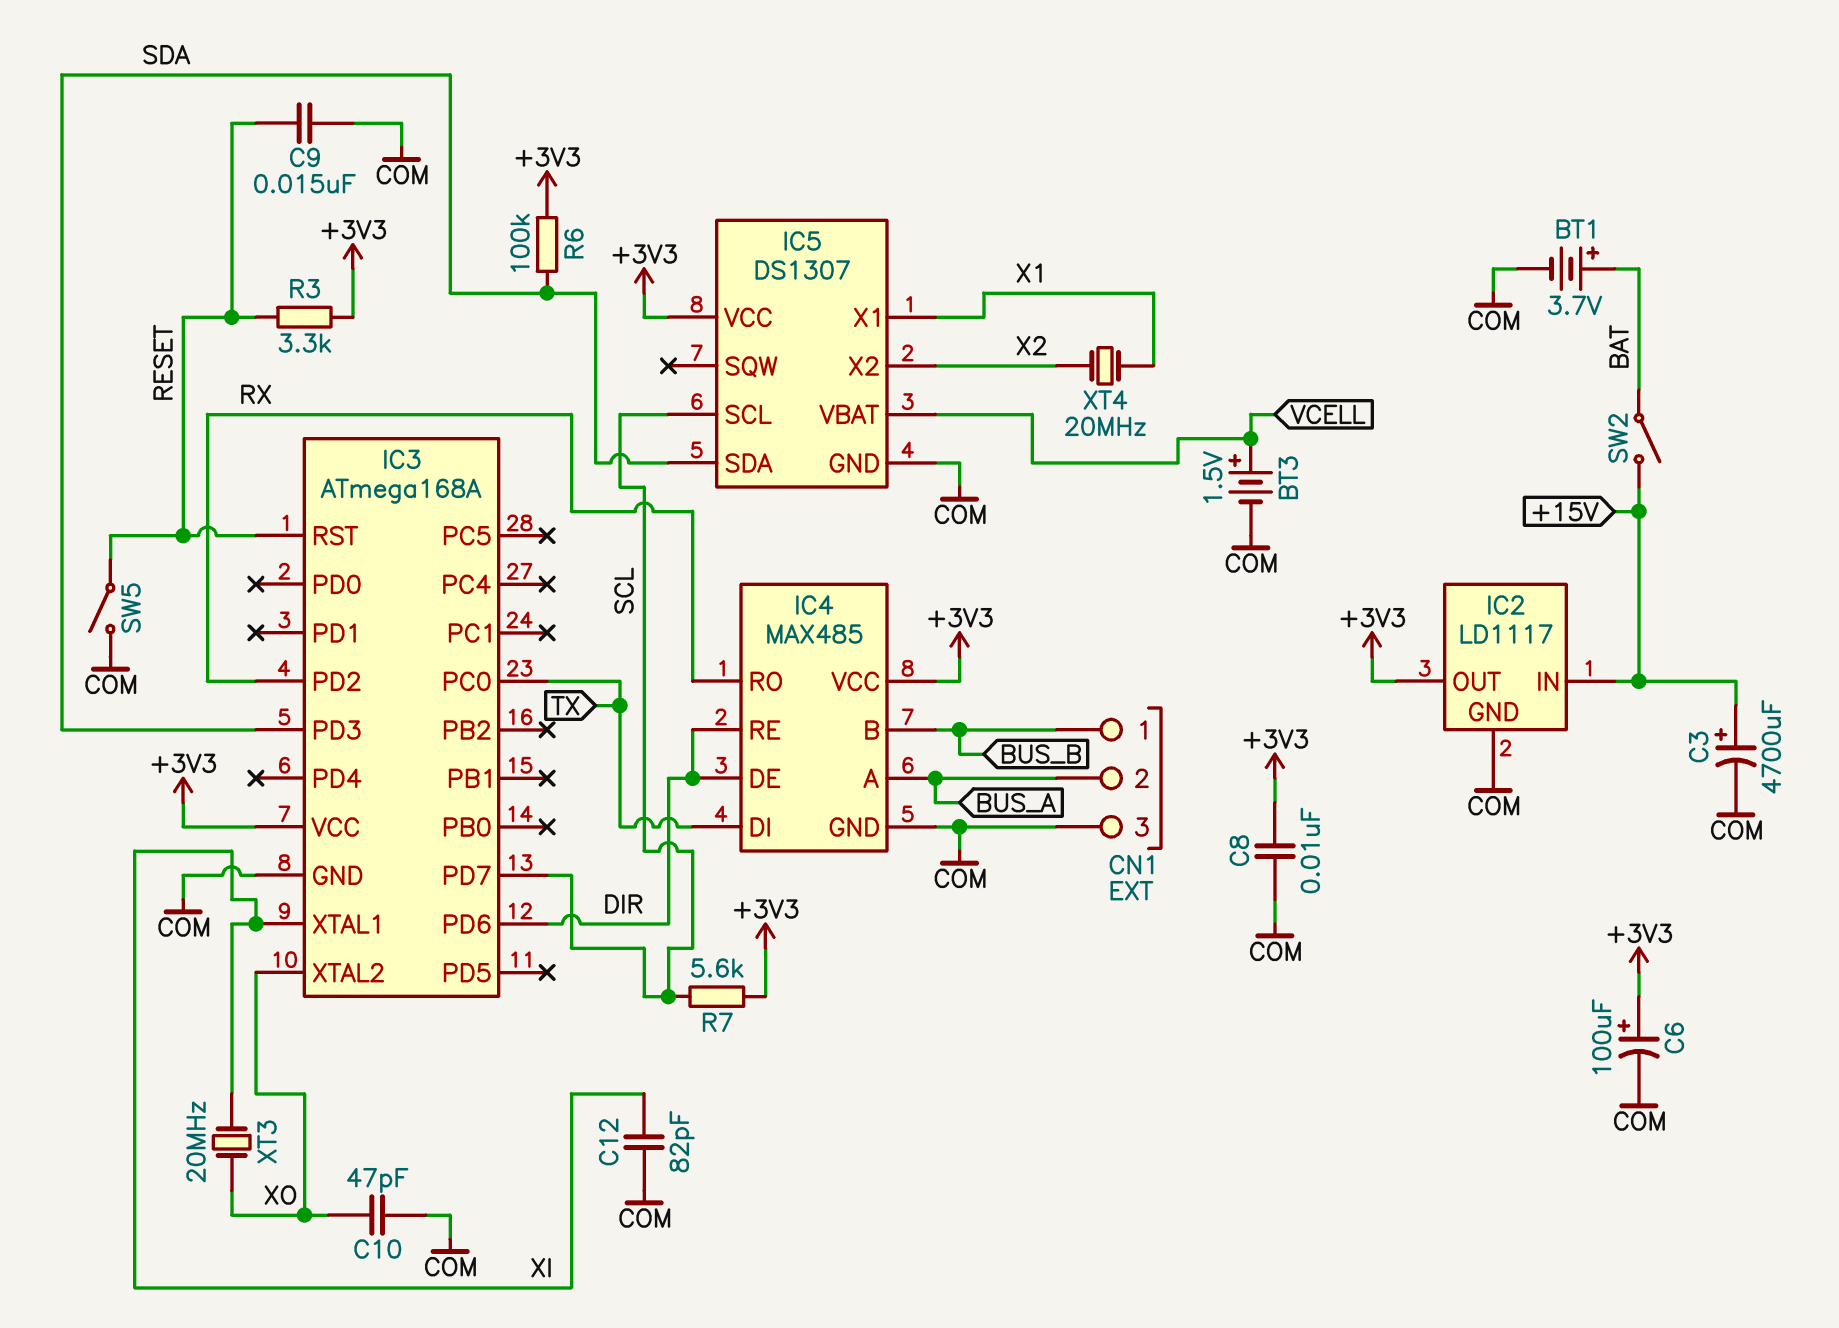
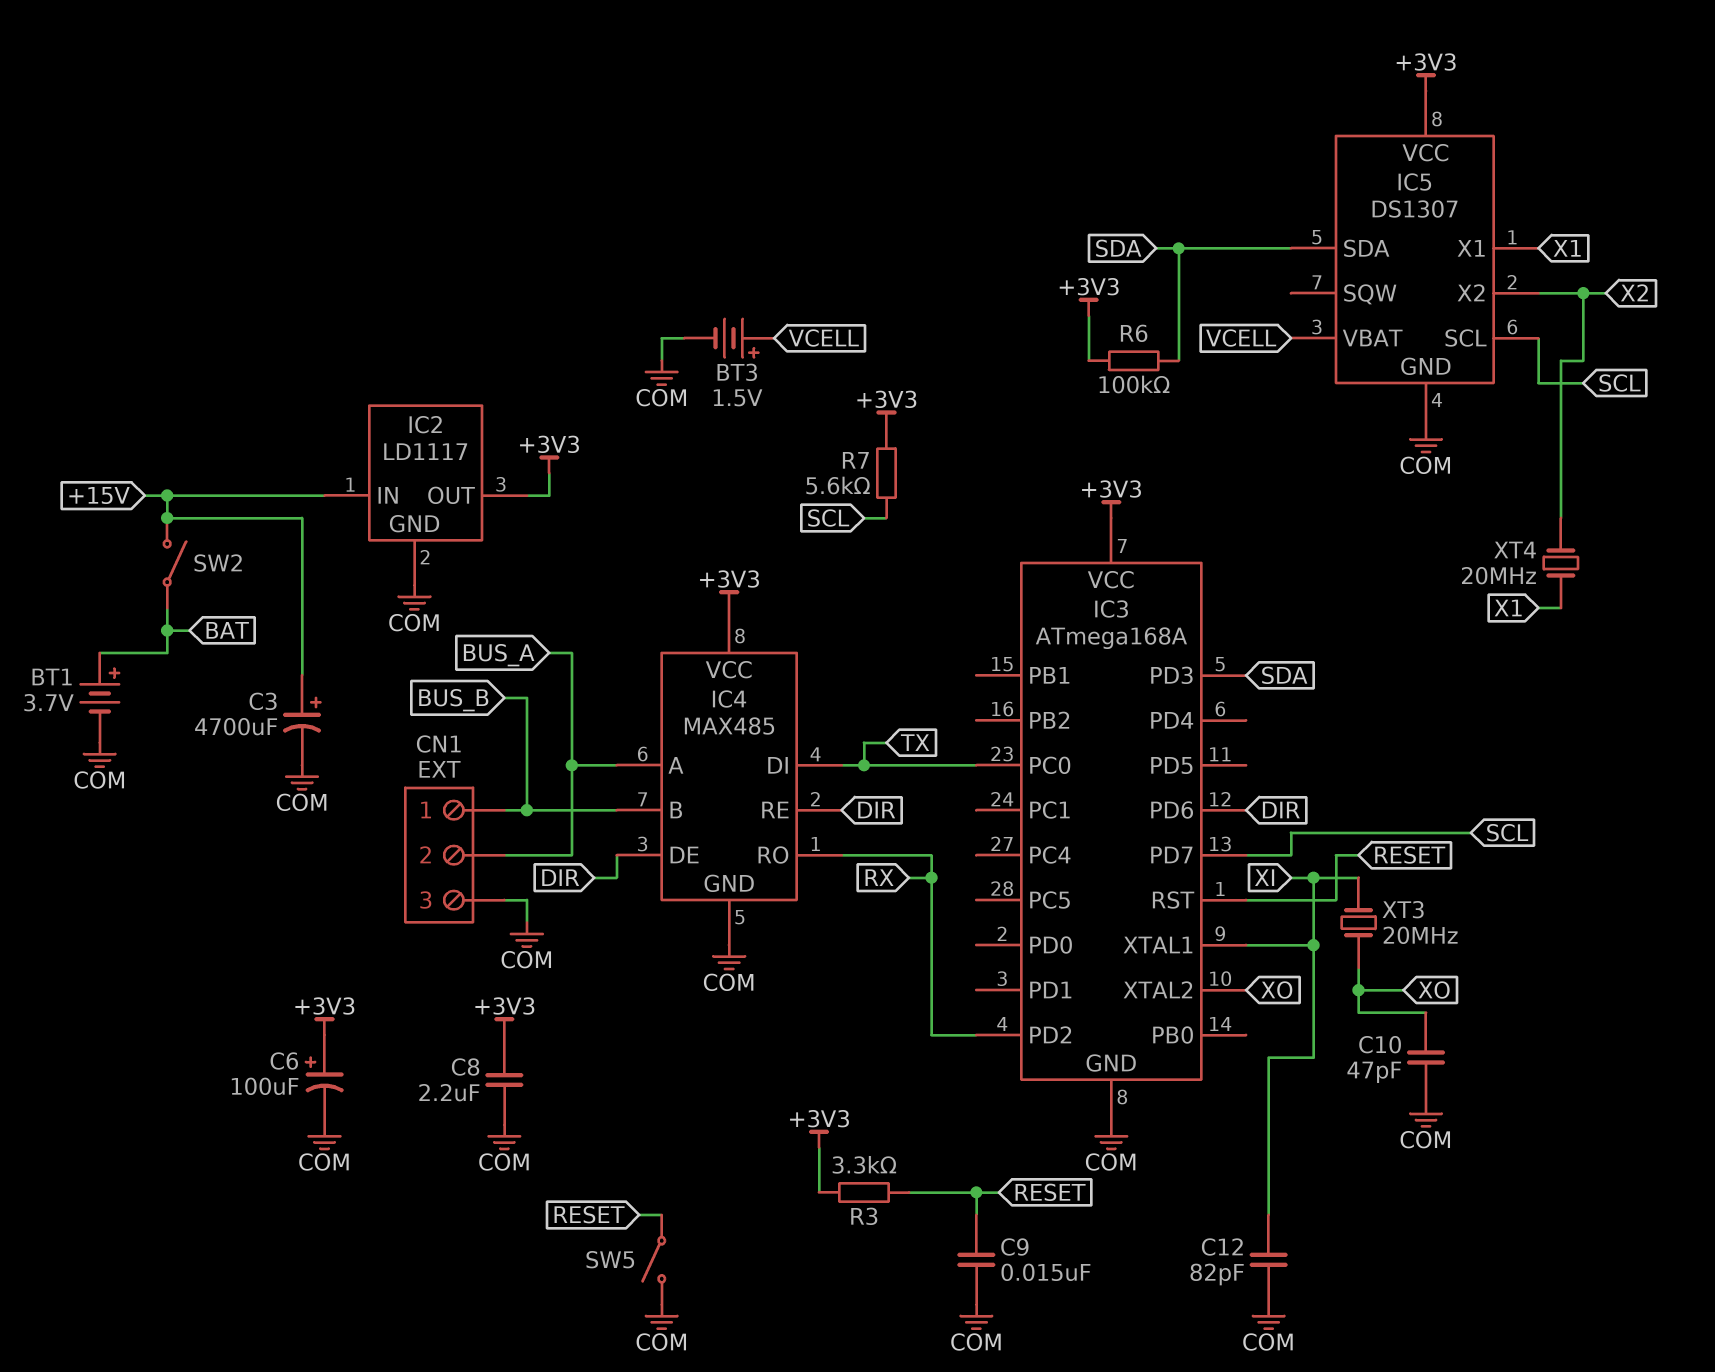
C8: 10nF (+3V3, COM) -> 2.2uF (+3V3, COM)

